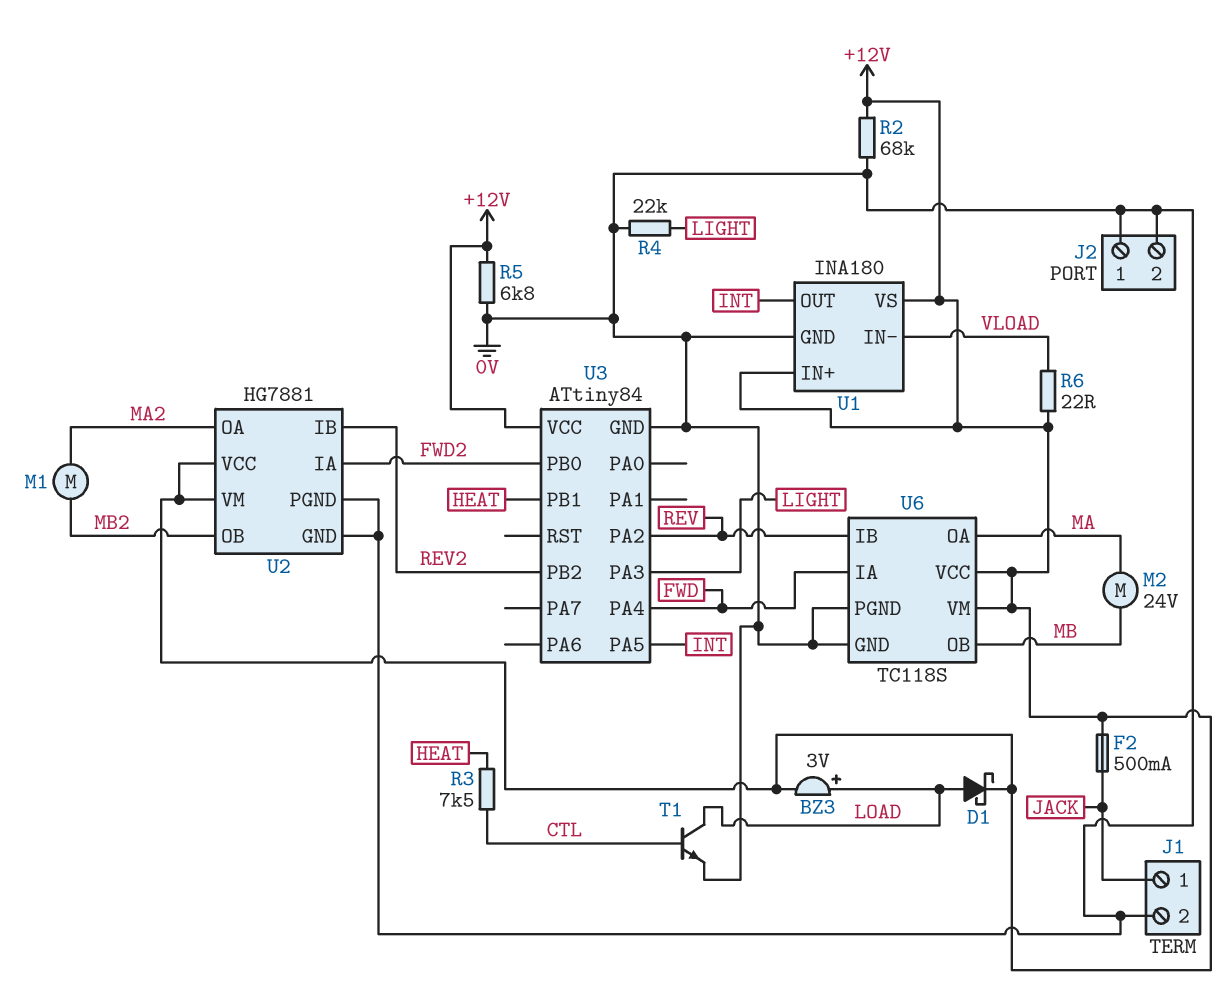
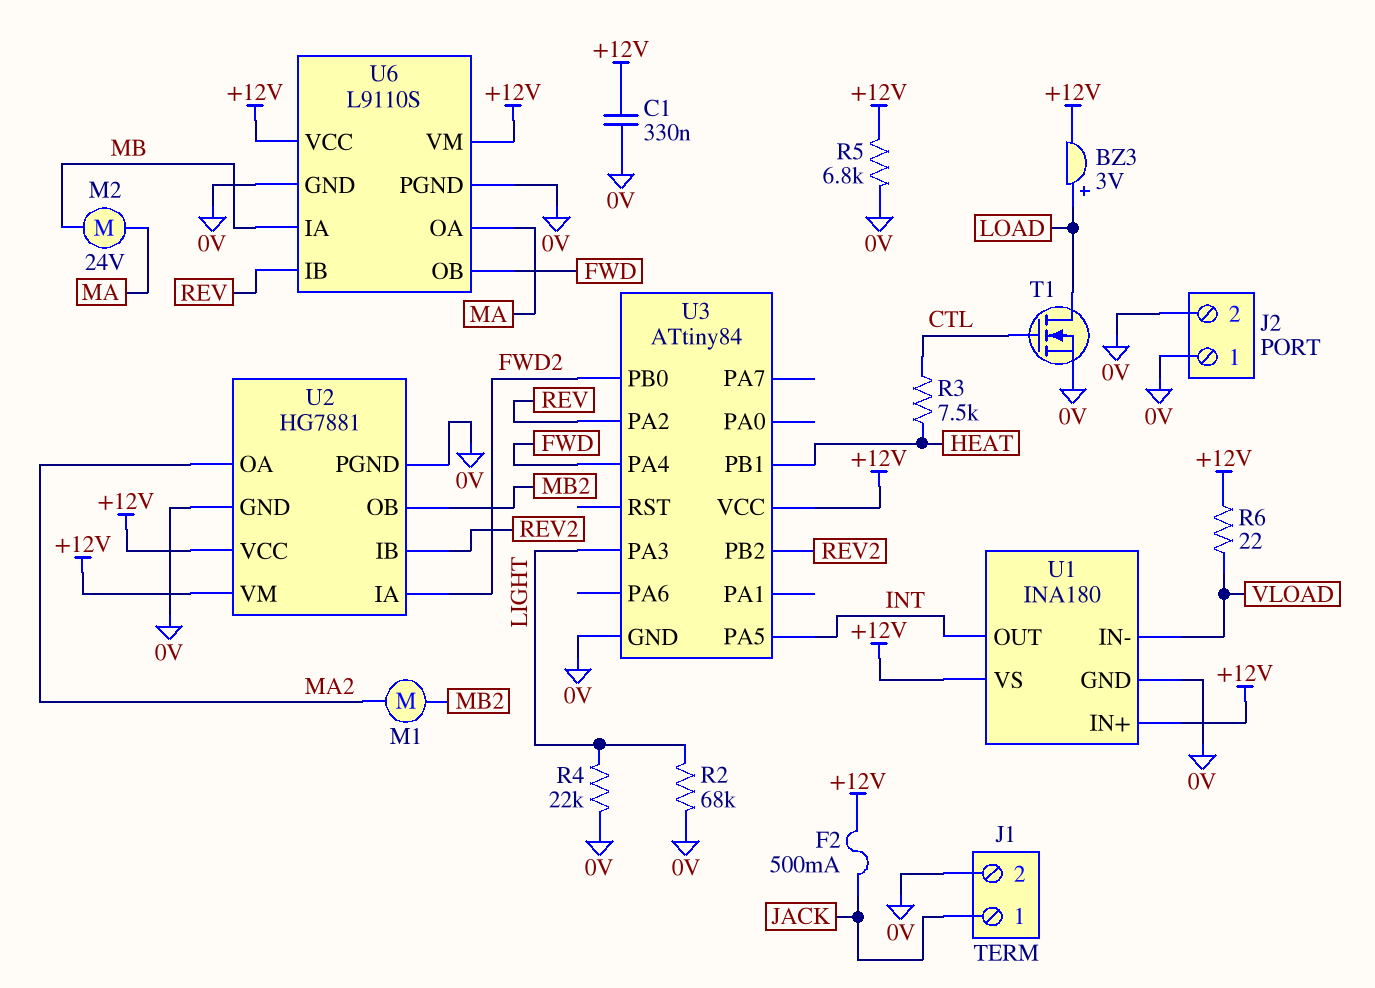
C1: none -> 330nF (+12V, 0V)
D1: schottky (A LOAD, K +12V) -> none
R2: 68k (+12V, 0V) -> 68k (0V, LIGHT)
T1: NPN (B CTL, C LOAD, E 0V) -> NMOS (G CTL, D LOAD, S 0V)
U6: TC118S -> L9110S
U6 pin IA: FWD -> MB
U6 pin OB: MB -> FWD

